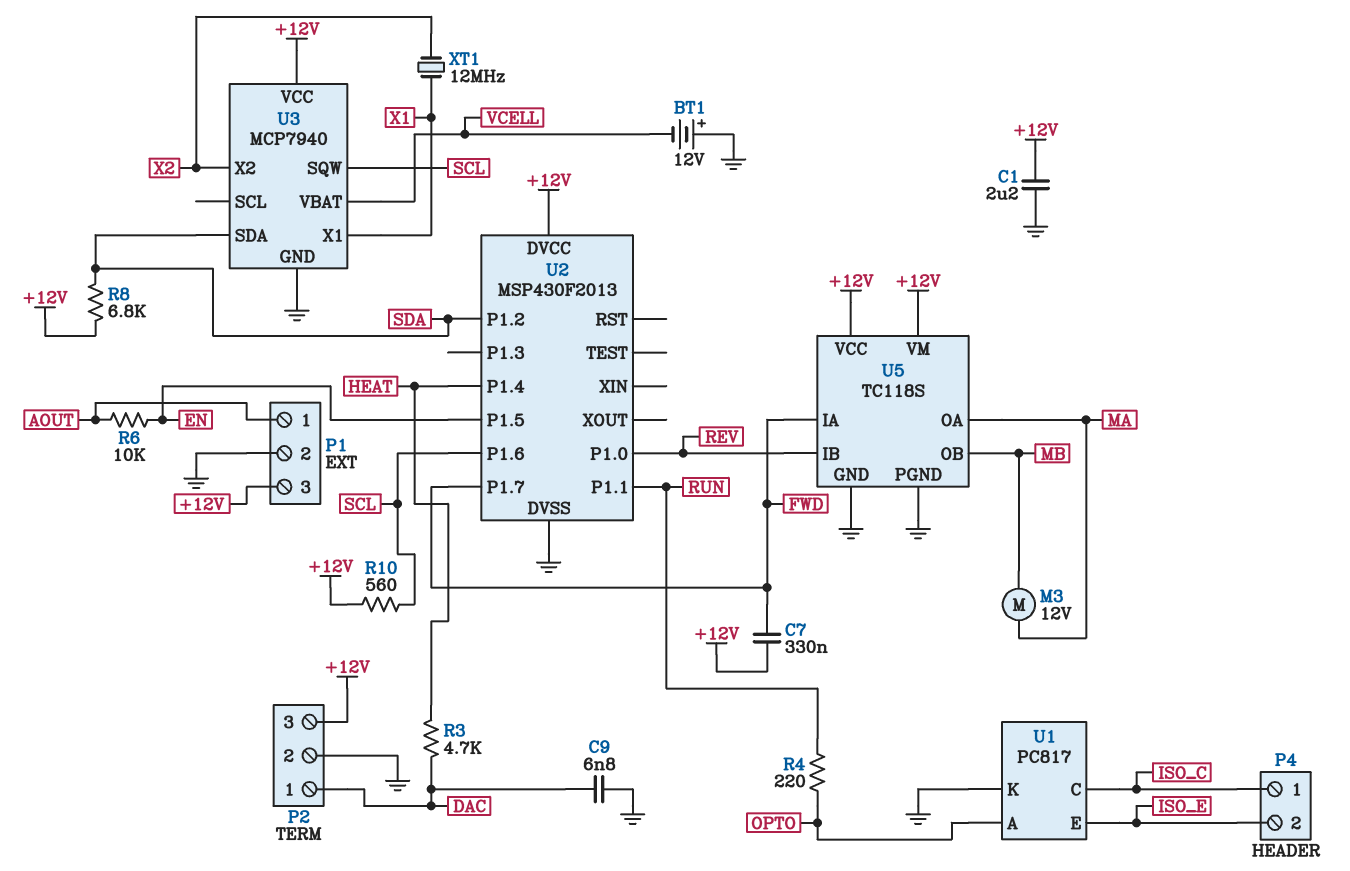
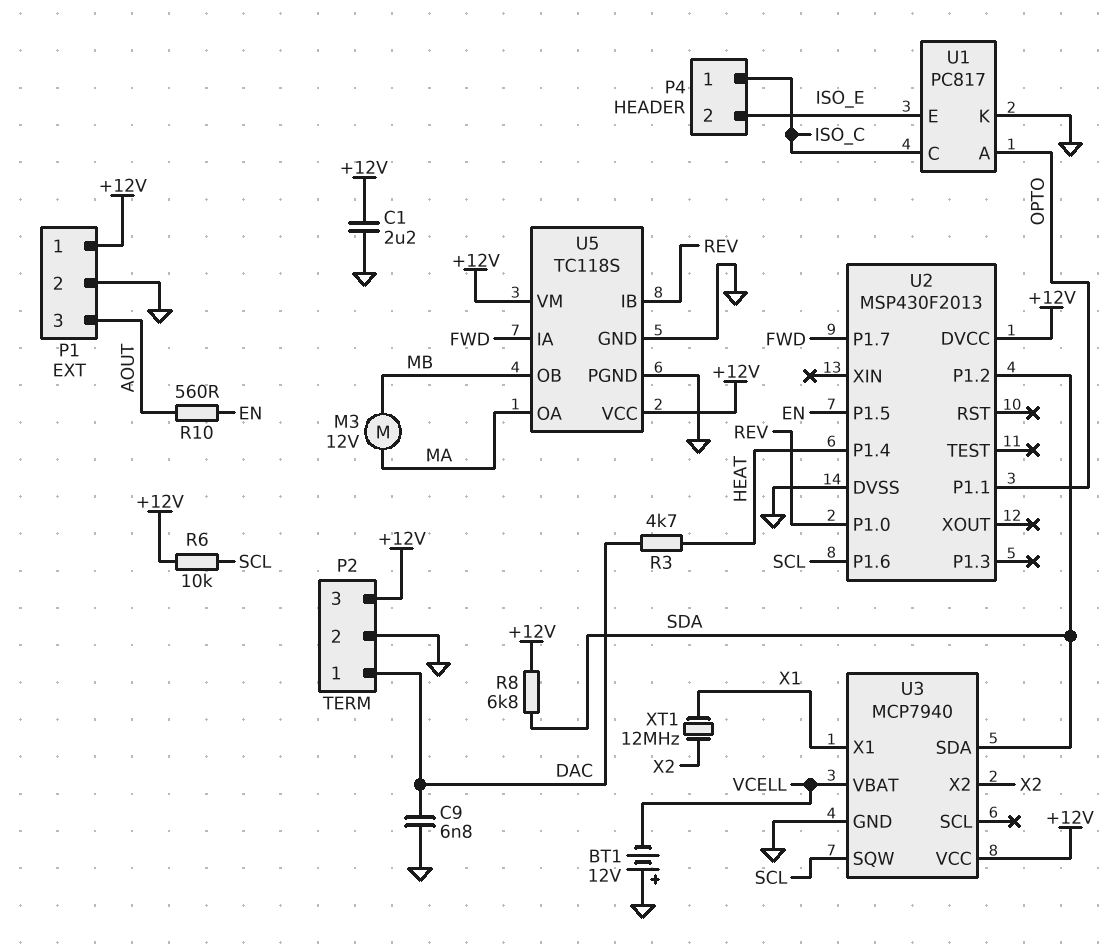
C7: 330nF (+12V, FWD) -> none
P1 pin 1: AOUT -> +12V
P1 pin 3: +12V -> AOUT
R4: 220 (OPTO, RUN) -> none
R6: 10k (AOUT, EN) -> 10k (+12V, SCL)
R10: 560 (+12V, SCL) -> 560 (AOUT, EN)
U2 pin P1.1: RUN -> OPTO

